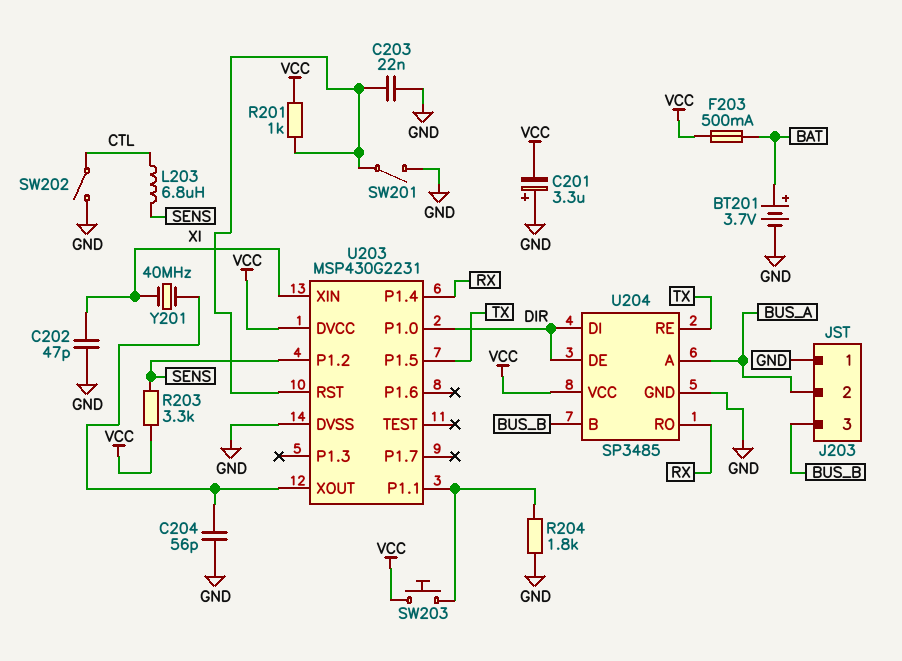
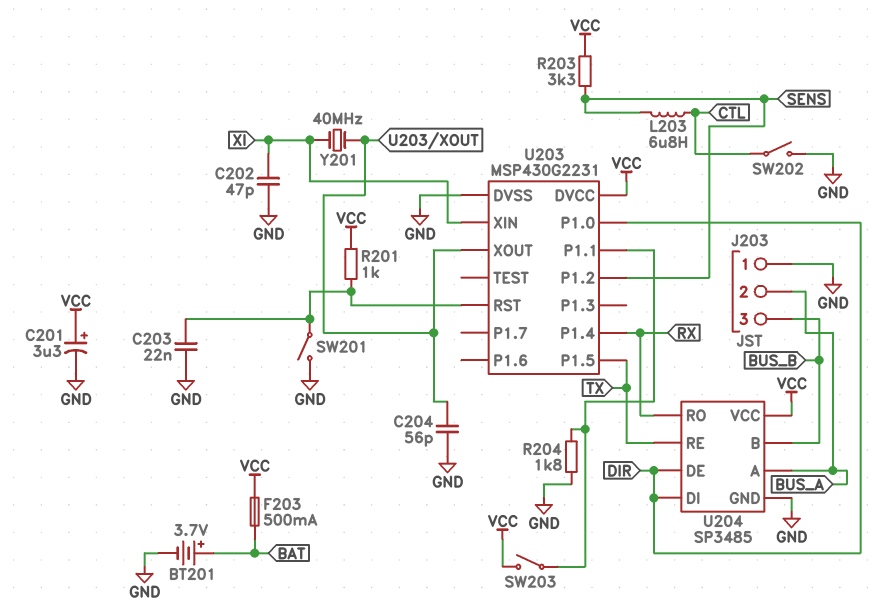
C201: 3.3uF (plus GND, minus VCC) -> 3.3uF (plus VCC, minus GND)
SW203: button (U203/P1.1, VCC) -> switch (U203/P1.1, VCC)

